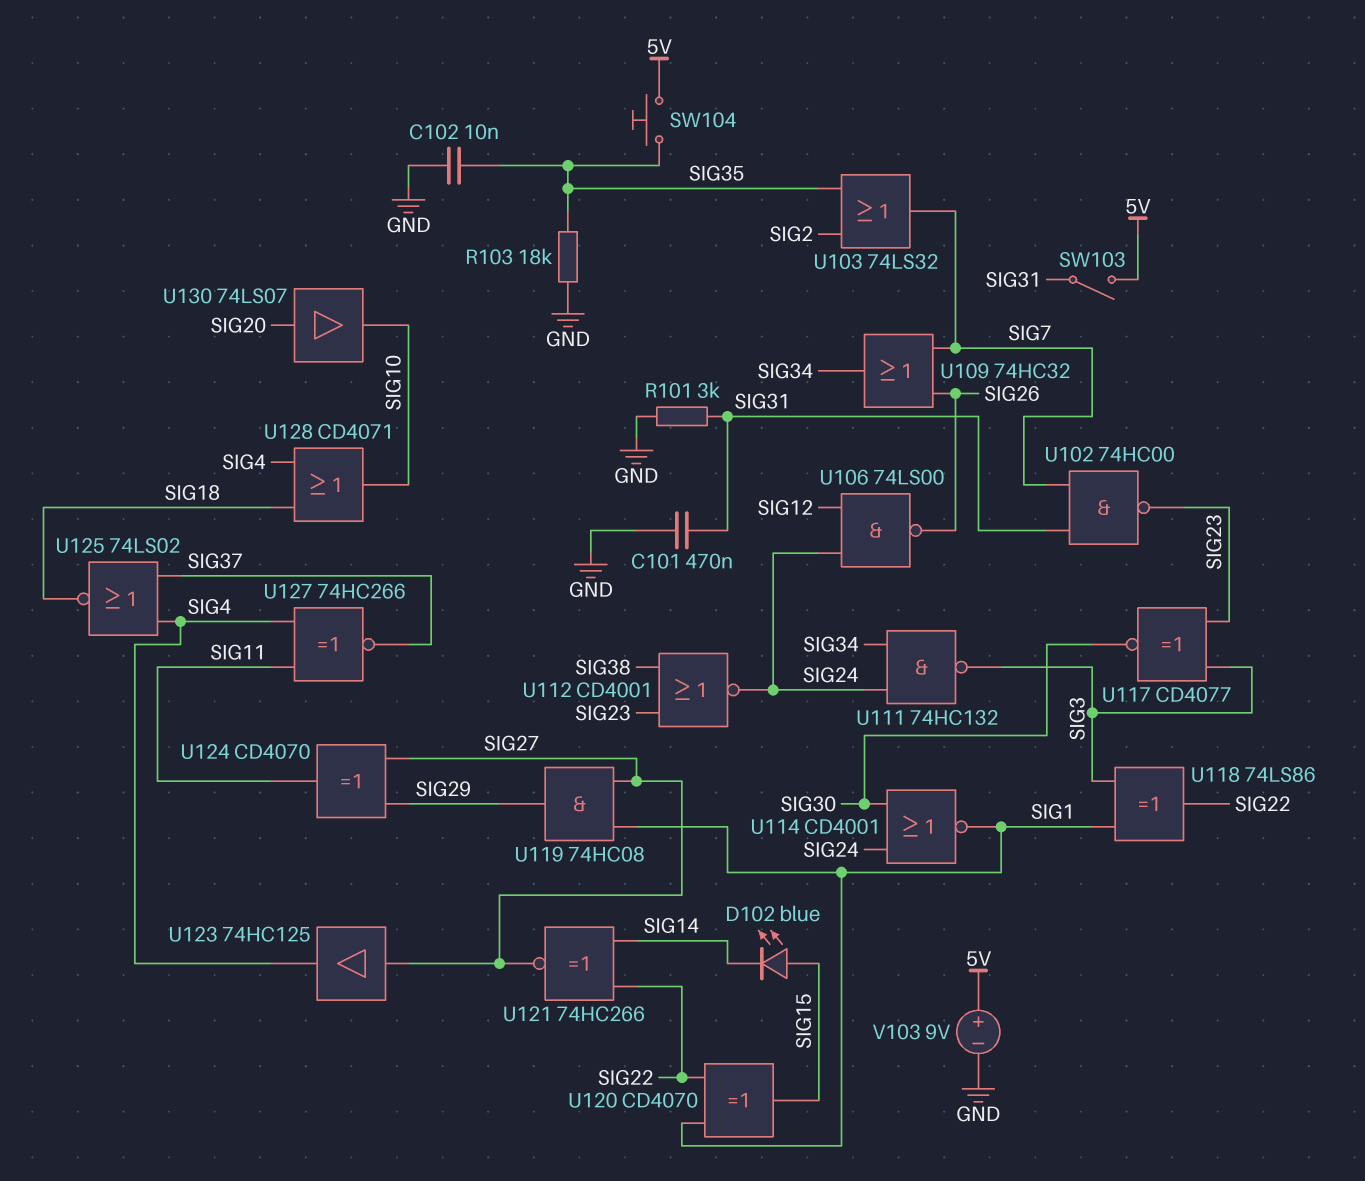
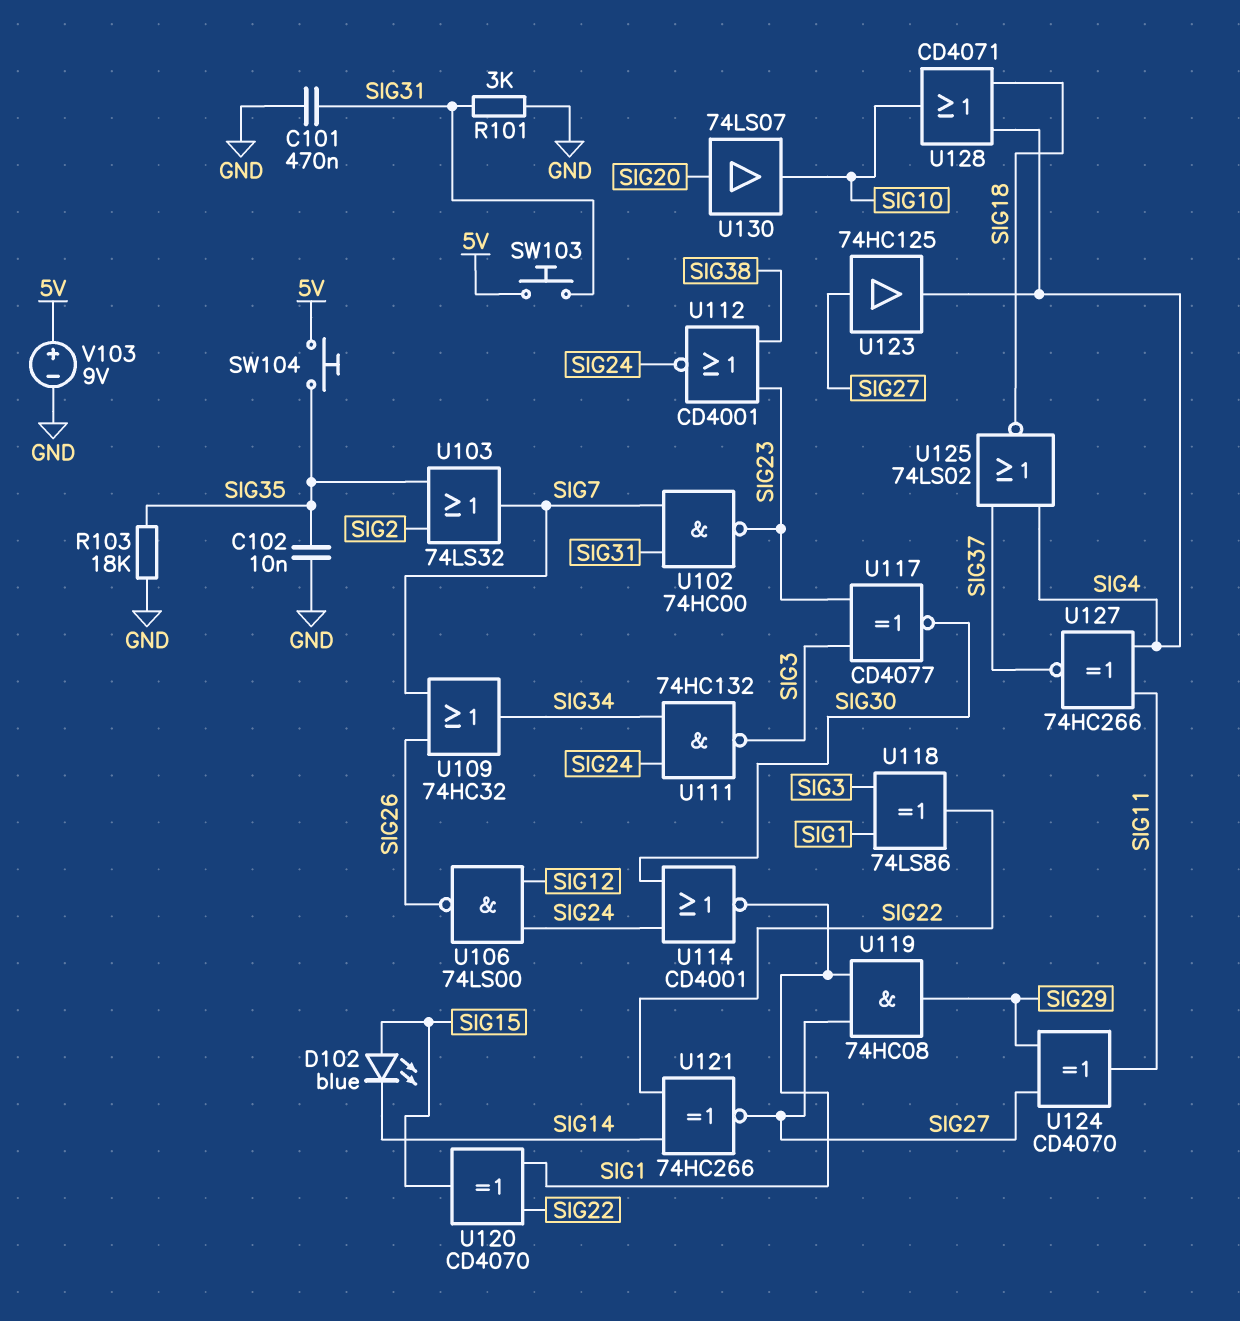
SW103: switch (5V, SIG31) -> button (5V, SIG31)

